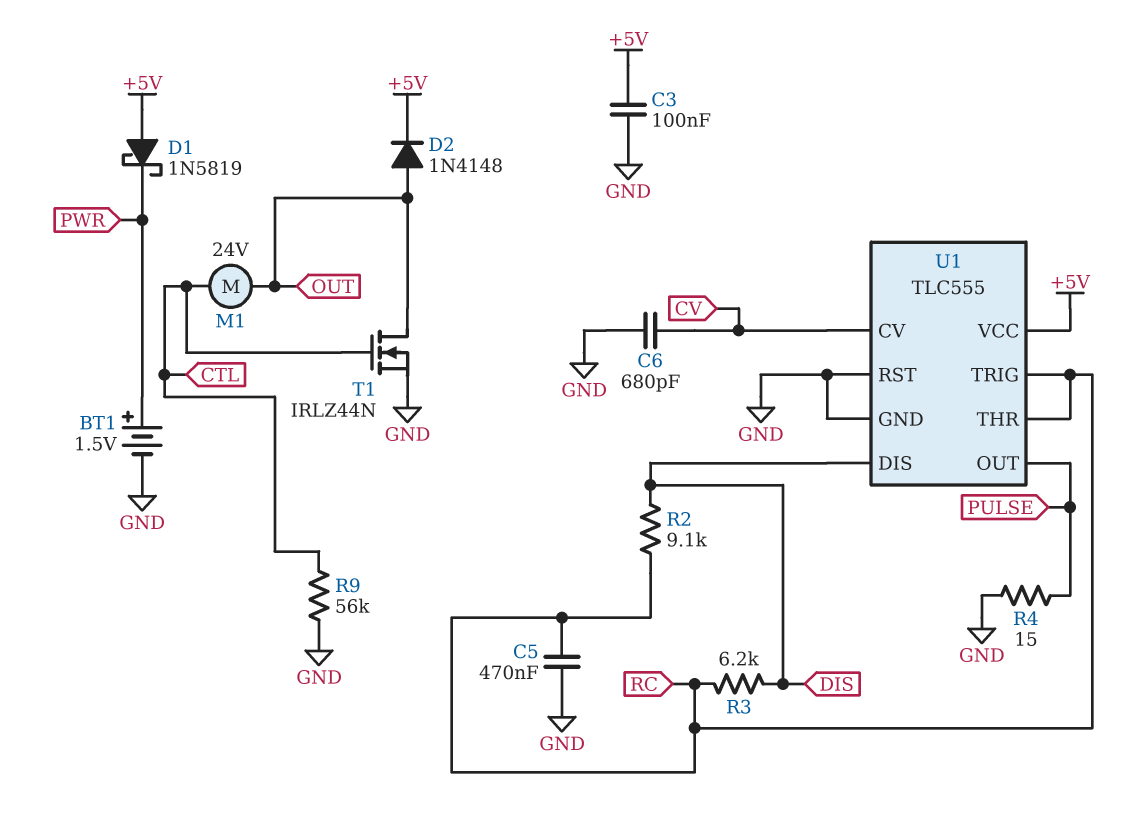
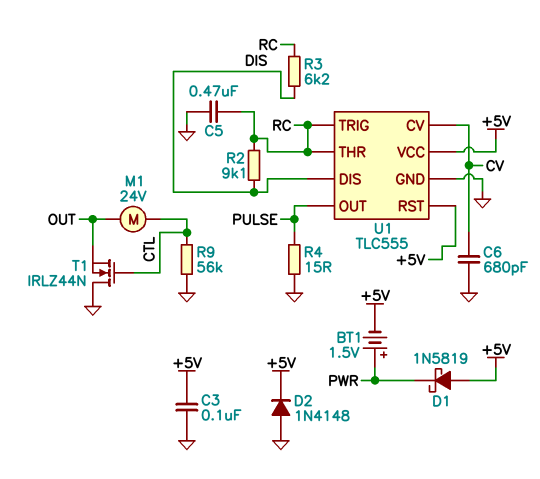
BT1: 1.5V (plus PWR, minus GND) -> 1.5V (plus PWR, minus +5V)
D2: diode 1N4148 (A OUT, K +5V) -> diode 1N4148 (A GND, K +5V)
T1: NMOS IRLZ44N (G CTL, D OUT, S GND) -> NMOS IRLZ44N (G CTL, D GND, S OUT)
U1 pin RST: GND -> +5V

